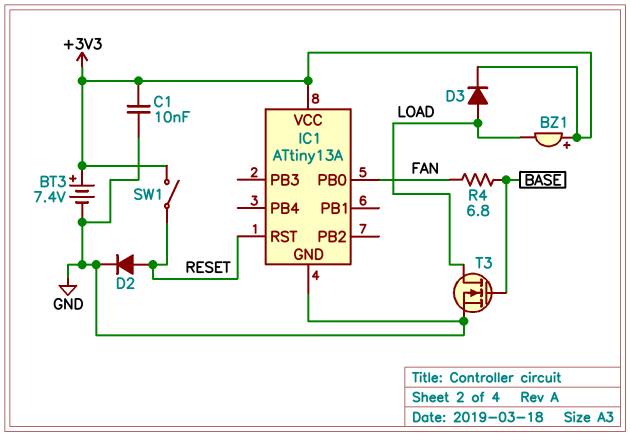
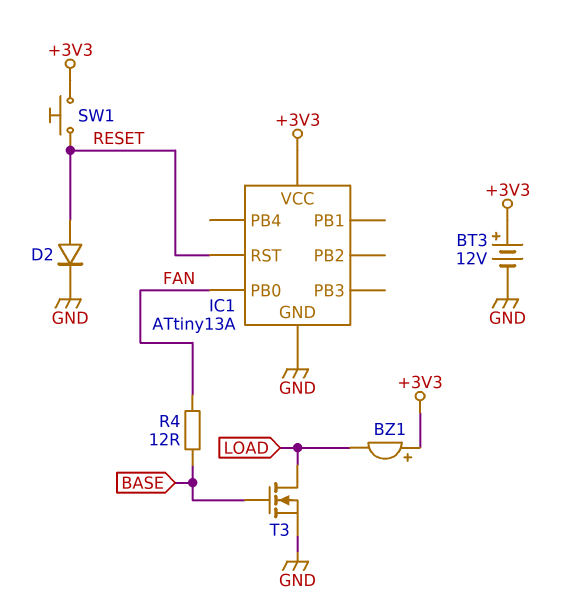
BT3: 7.4V (plus +3V3, minus GND) -> 12V (plus +3V3, minus GND)
C1: 10nF (+3V3, GND) -> none
D3: diode (A LOAD, K +3V3) -> none
R4: 6.8 (BASE, FAN) -> 12 (BASE, FAN)
SW1: switch (+3V3, RESET) -> button (+3V3, RESET)

